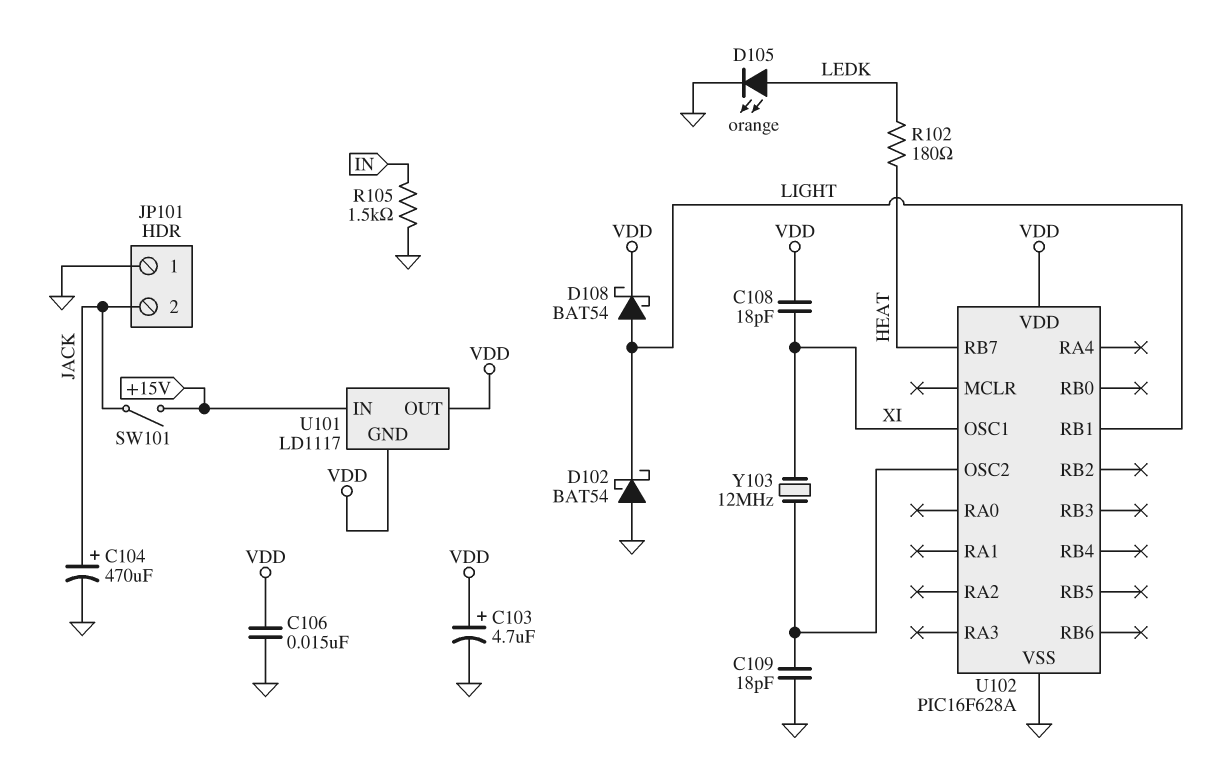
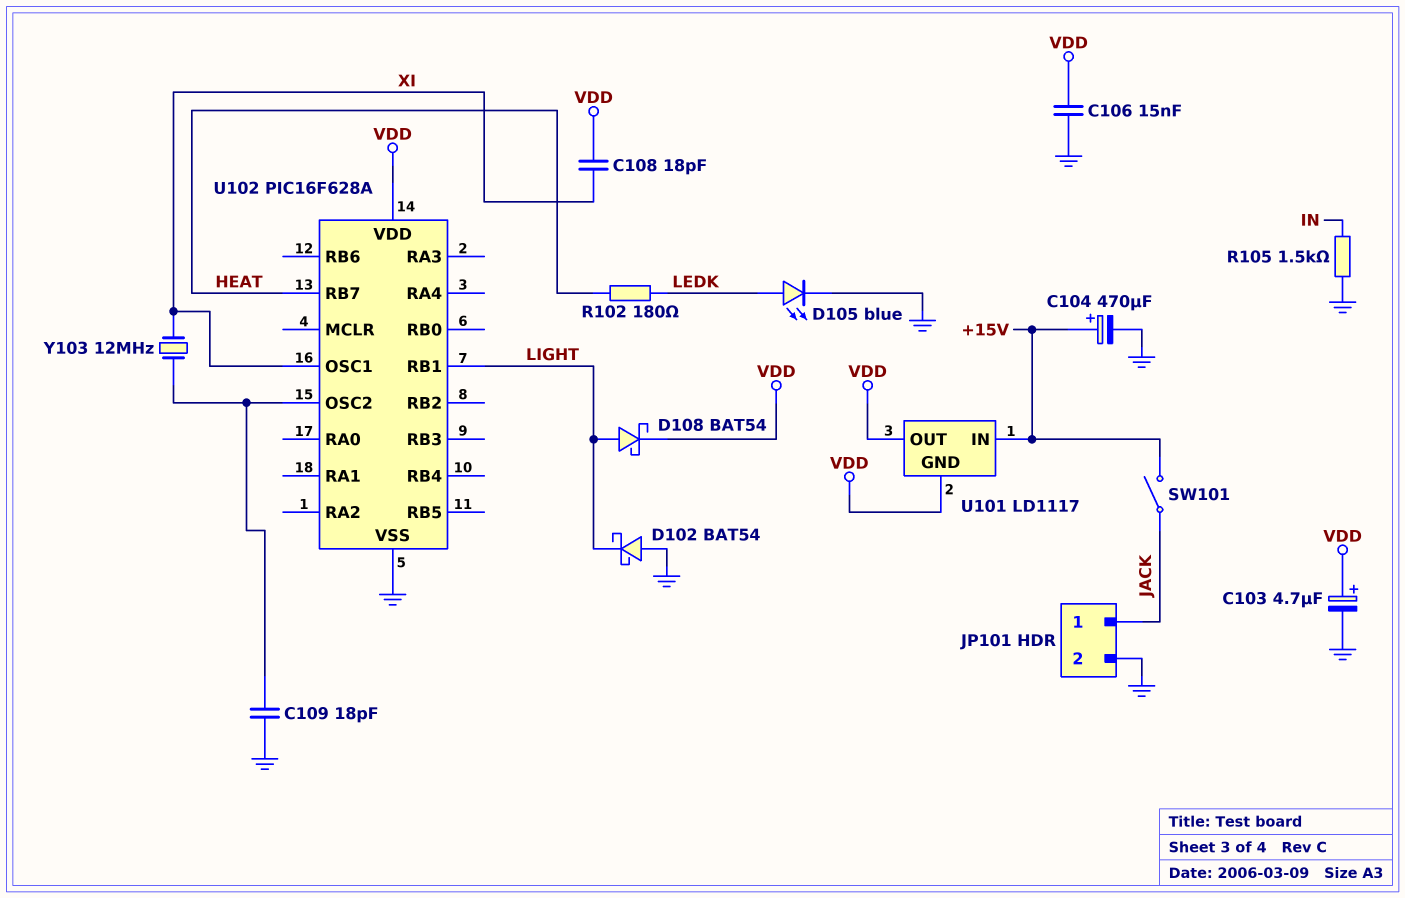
C104: 470uF (plus JACK, minus GND) -> 470uF (plus +15V, minus GND)
D105: LED orange (A LEDK, K GND) -> LED blue (A LEDK, K GND)
JP101 pin 1: GND -> JACK
JP101 pin 2: JACK -> GND

